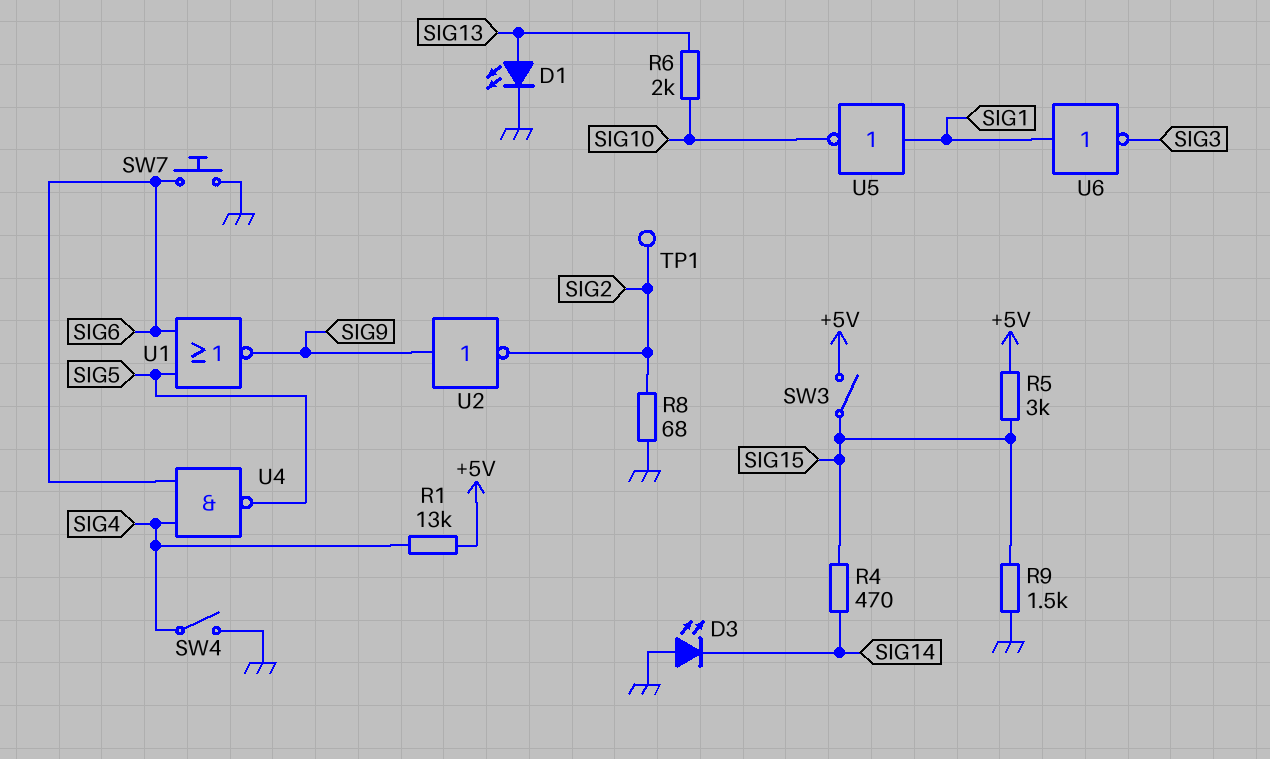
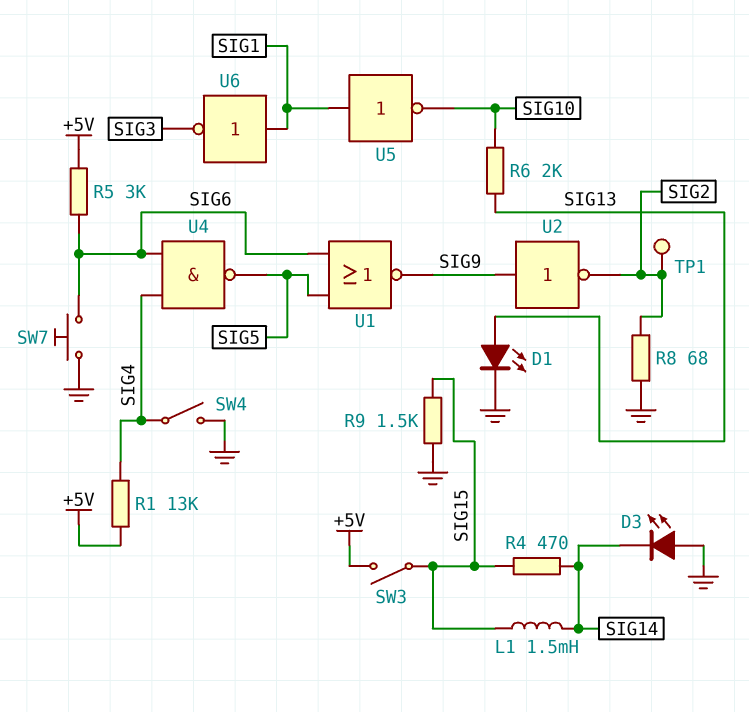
L1: none -> 1.5mH (SIG14, SIG15)
R5: 3k (+5V, SIG15) -> 3k (+5V, SIG6)

